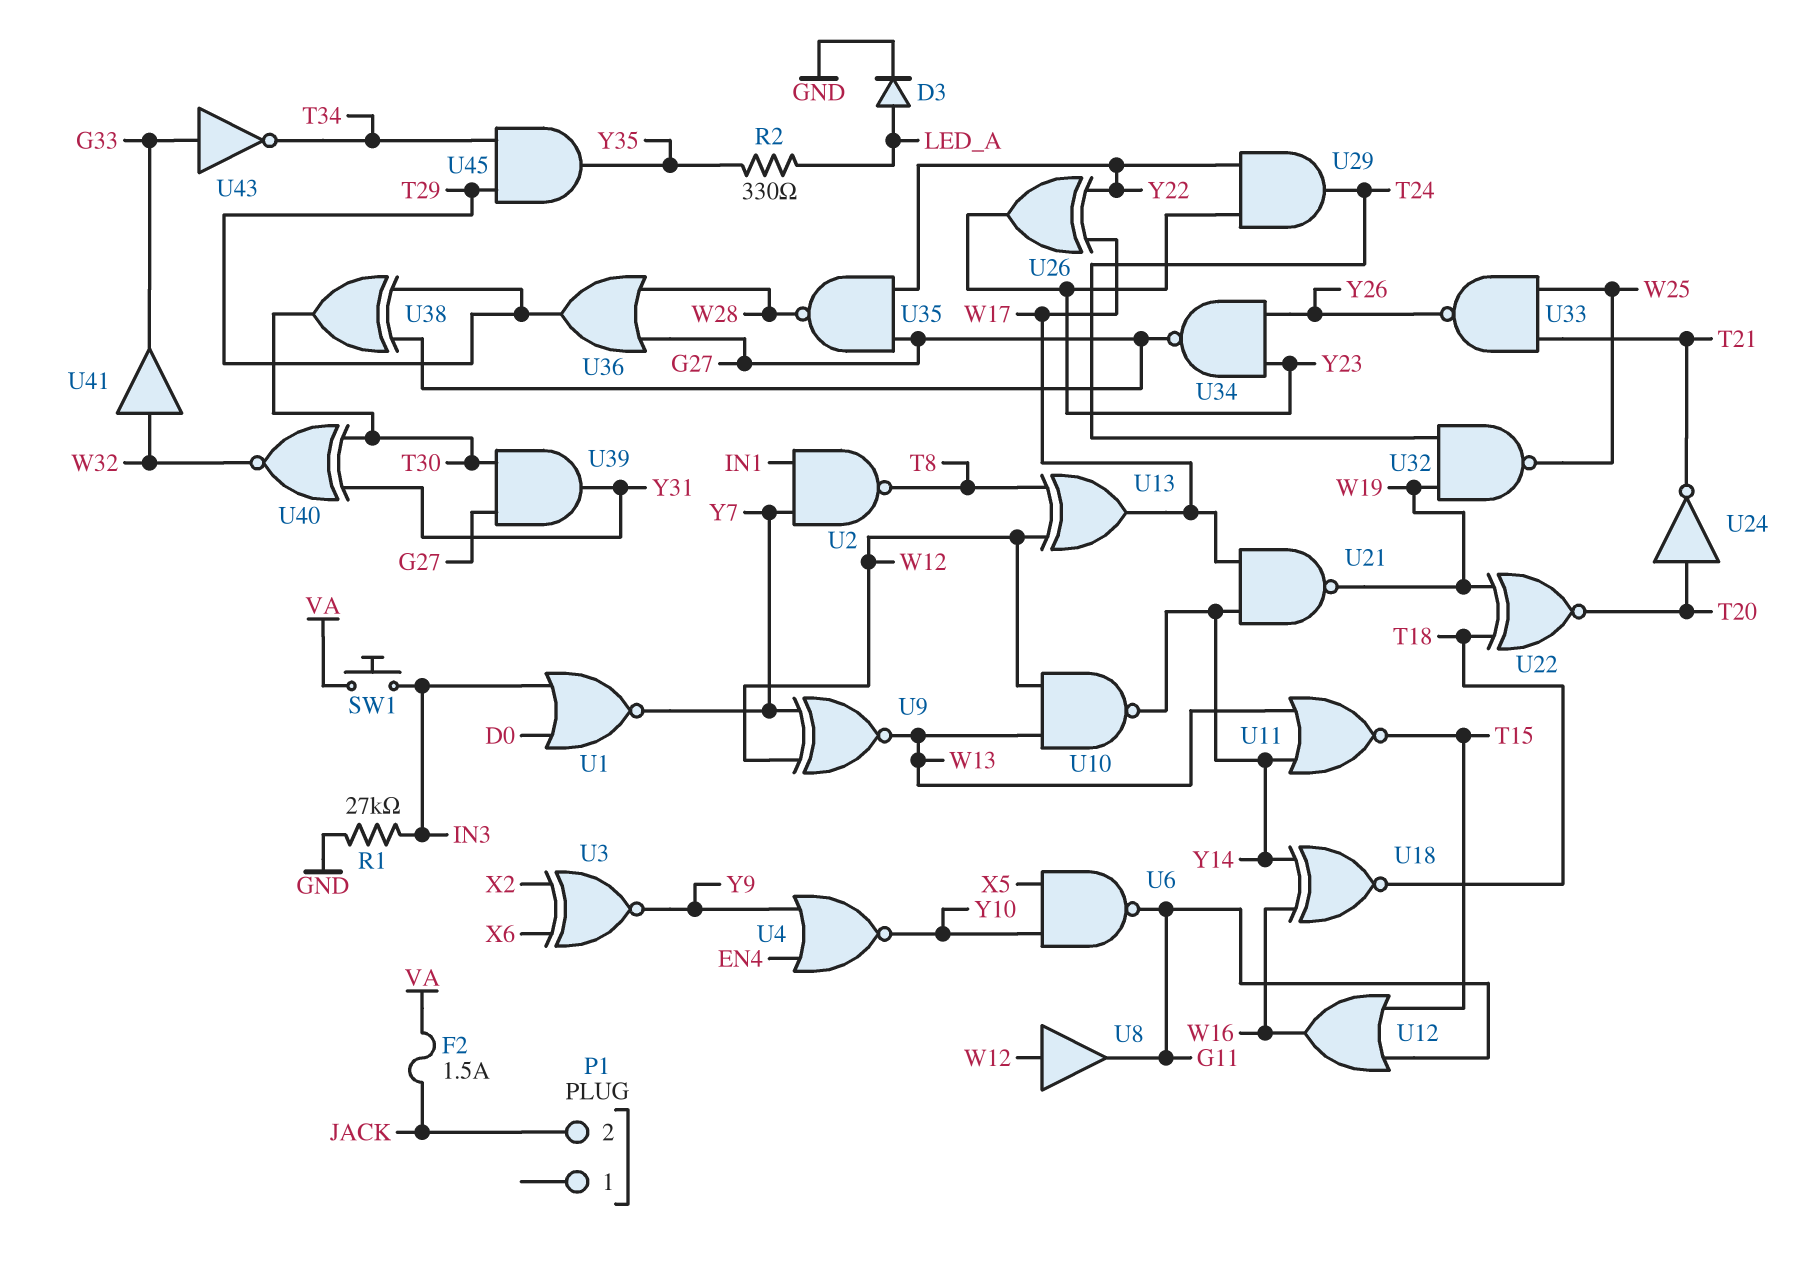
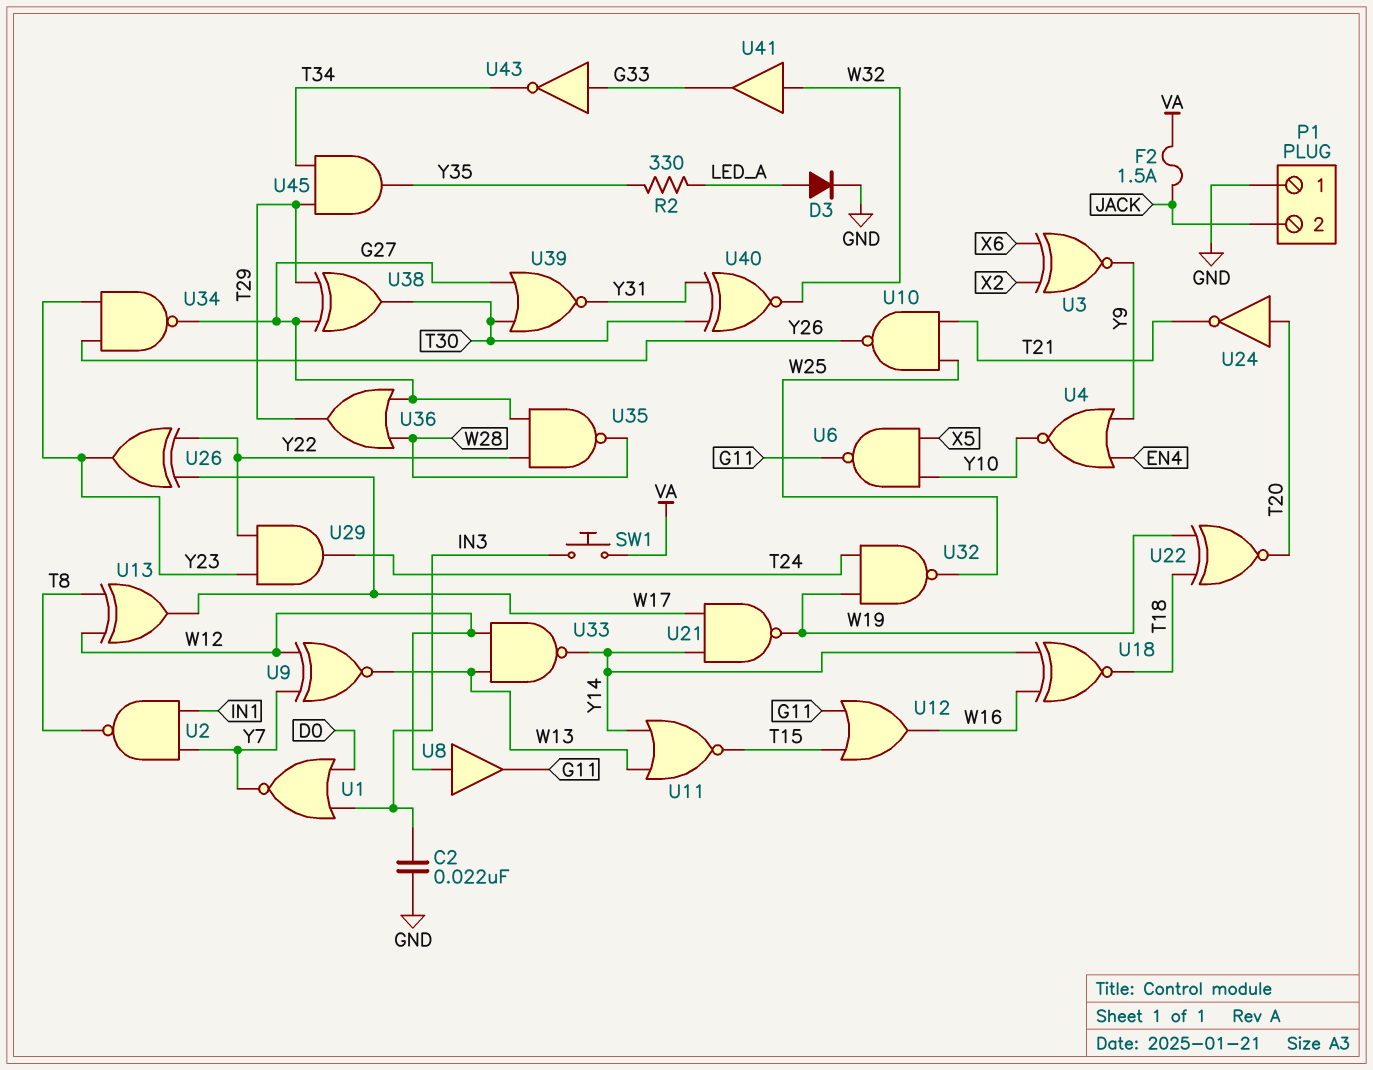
C2: none -> 22nF (GND, IN3)
P1 pin 1: none -> GND
R1: 27k (GND, IN3) -> none
U10: NAND (in W12, in W13, out Y14) -> NAND (in T21, in W25, out Y26)
U33: NAND (in T21, in W25, out Y26) -> NAND (in W12, in W13, out Y14)
U39: AND (in G27, in T30, out Y31) -> NOR (in G27, in T30, out Y31)

